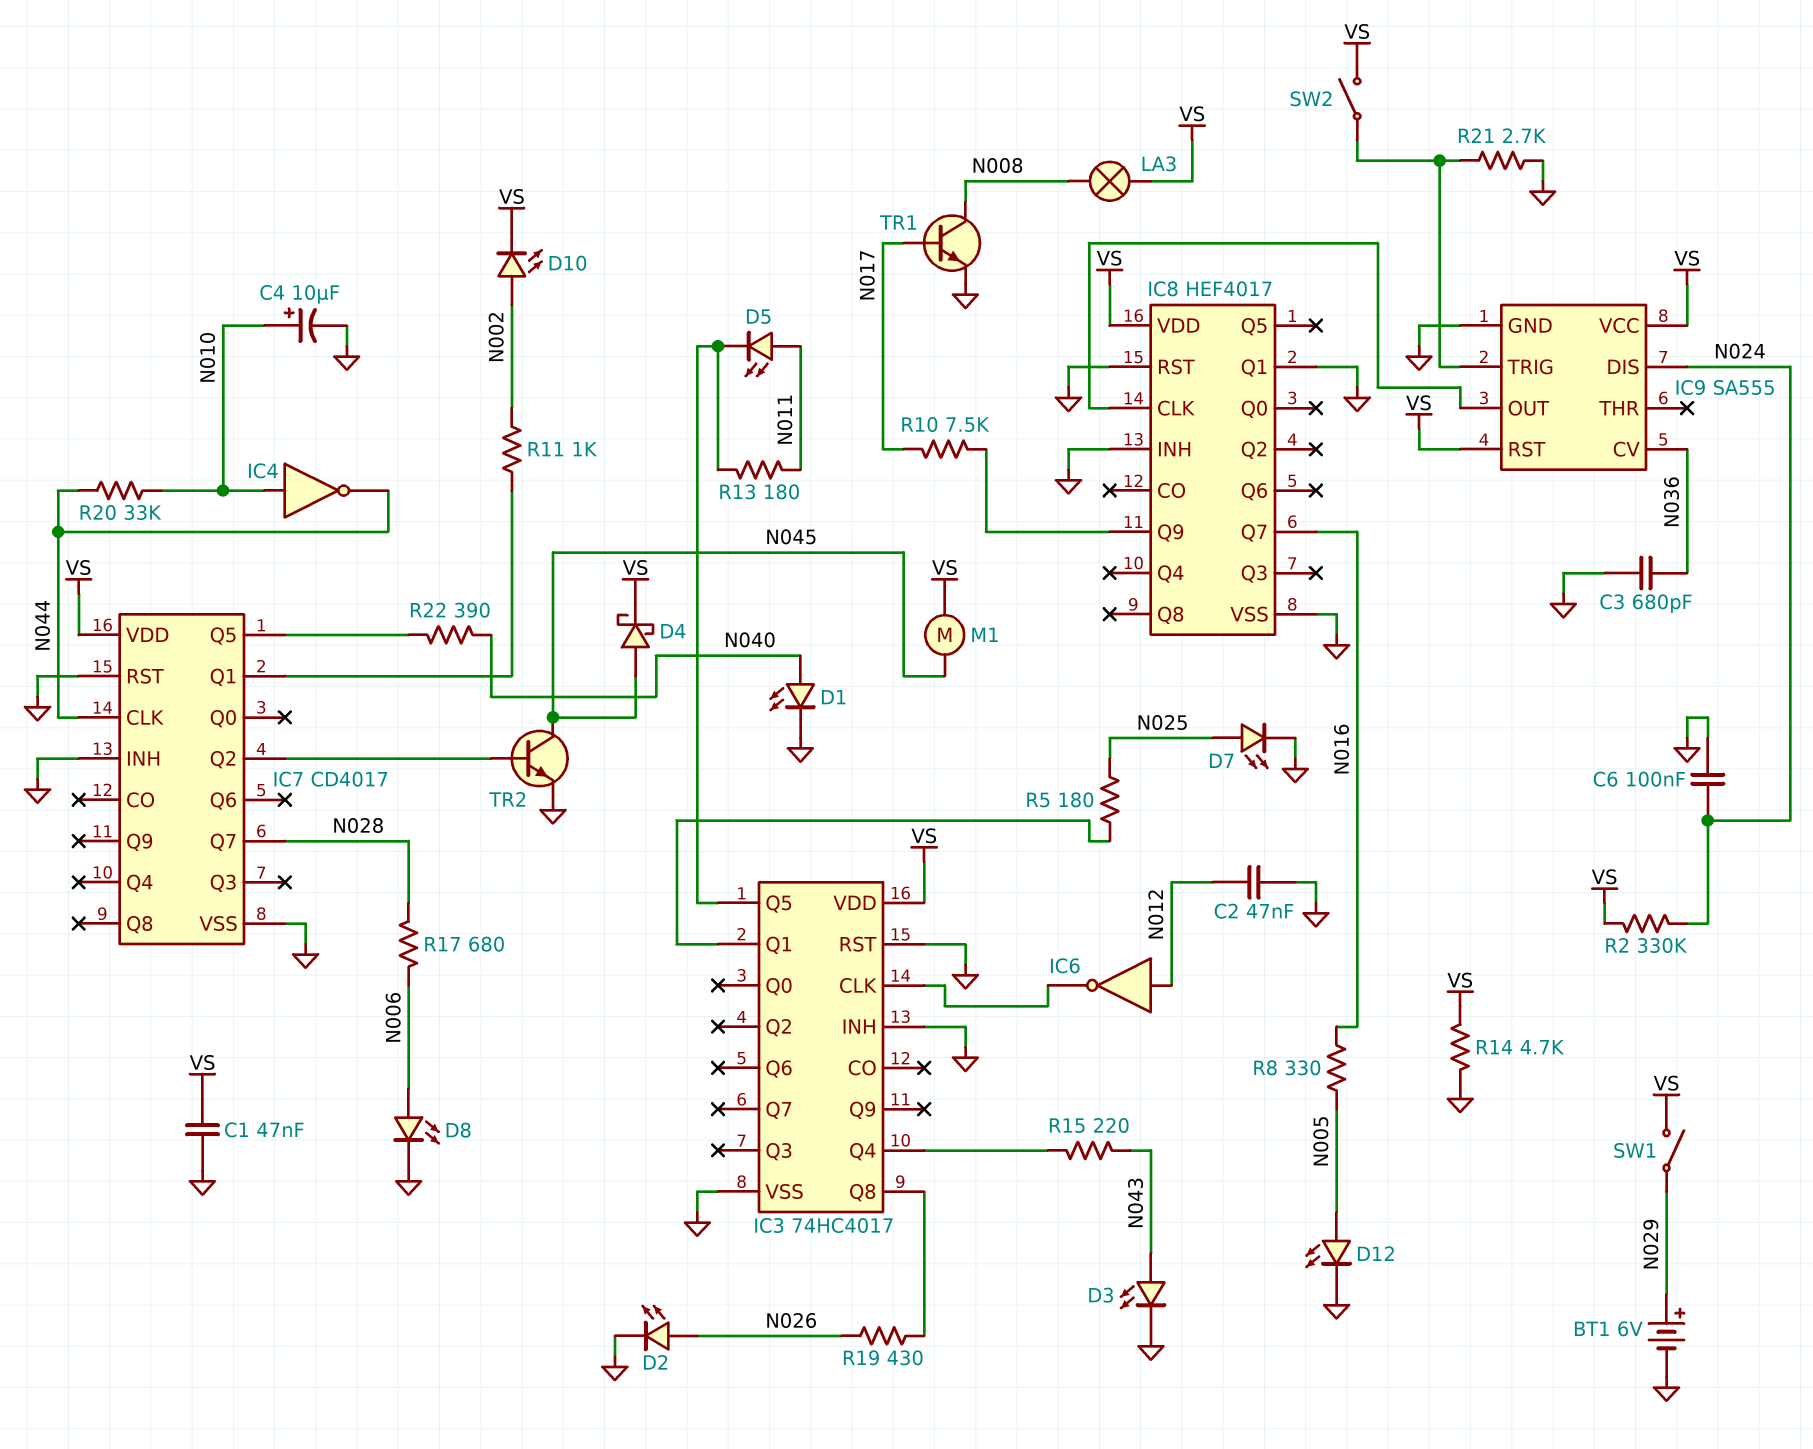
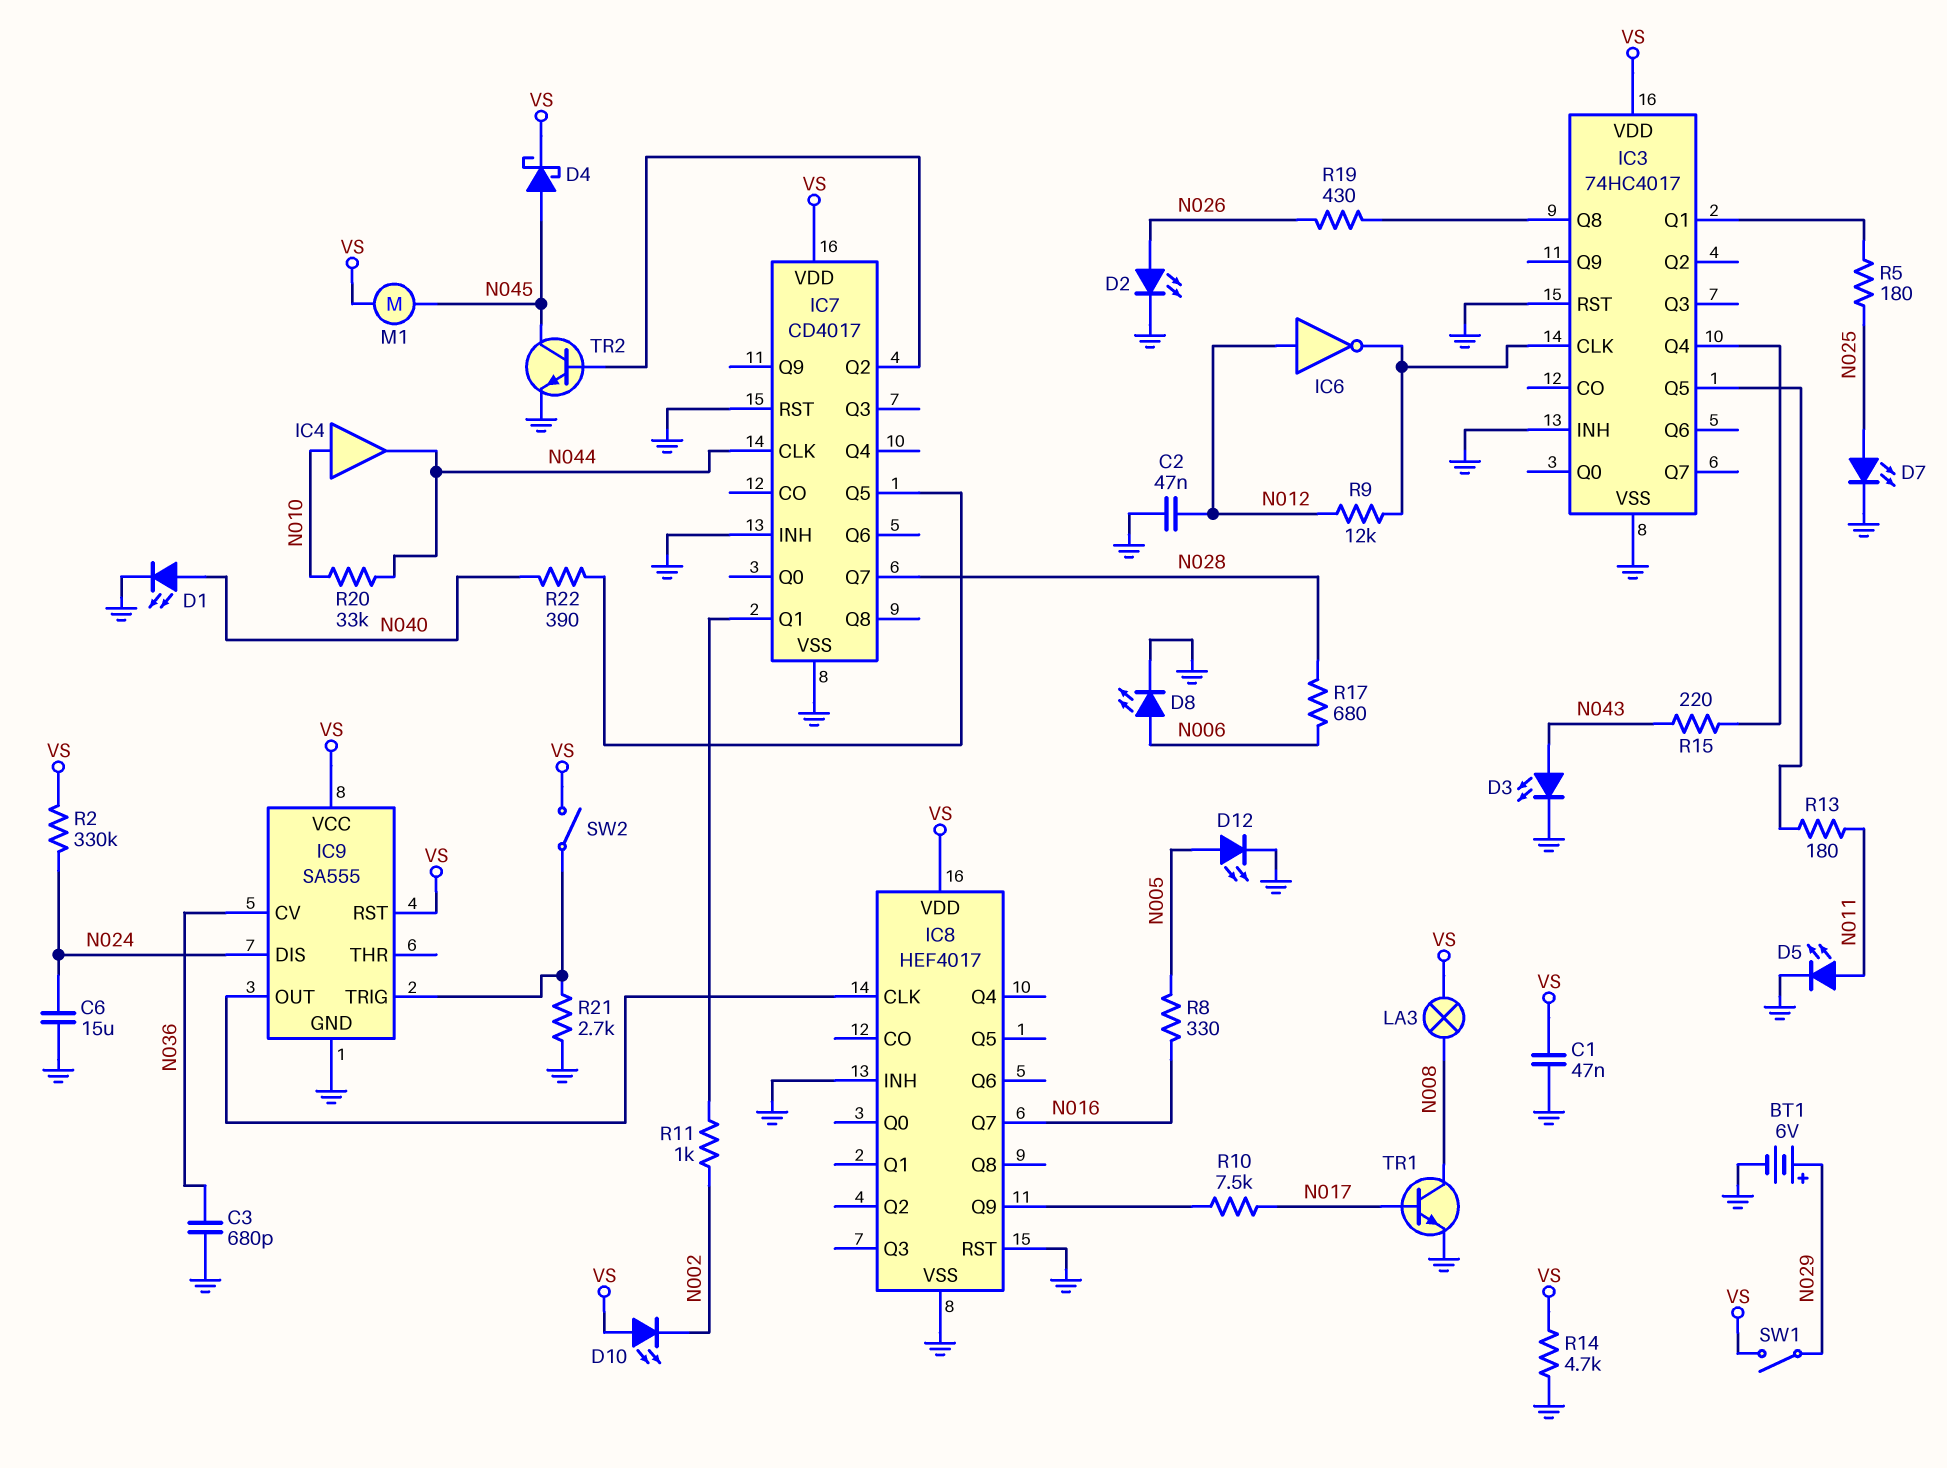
C4: 10uF (plus N010, minus GND) -> none
C6: 100nF (GND, N024) -> 15uF (GND, N024)
D5: LED (A N011, K IC3/Q5) -> LED (A N011, K GND)
D10: LED (A N002, K VS) -> LED (A VS, K N002)
IC4: NOT (in N010, out N044) -> buffer (in N010, out N044)
IC8 pin Q1: GND -> none
R9: none -> 12k (IC3/CLK, N012)

